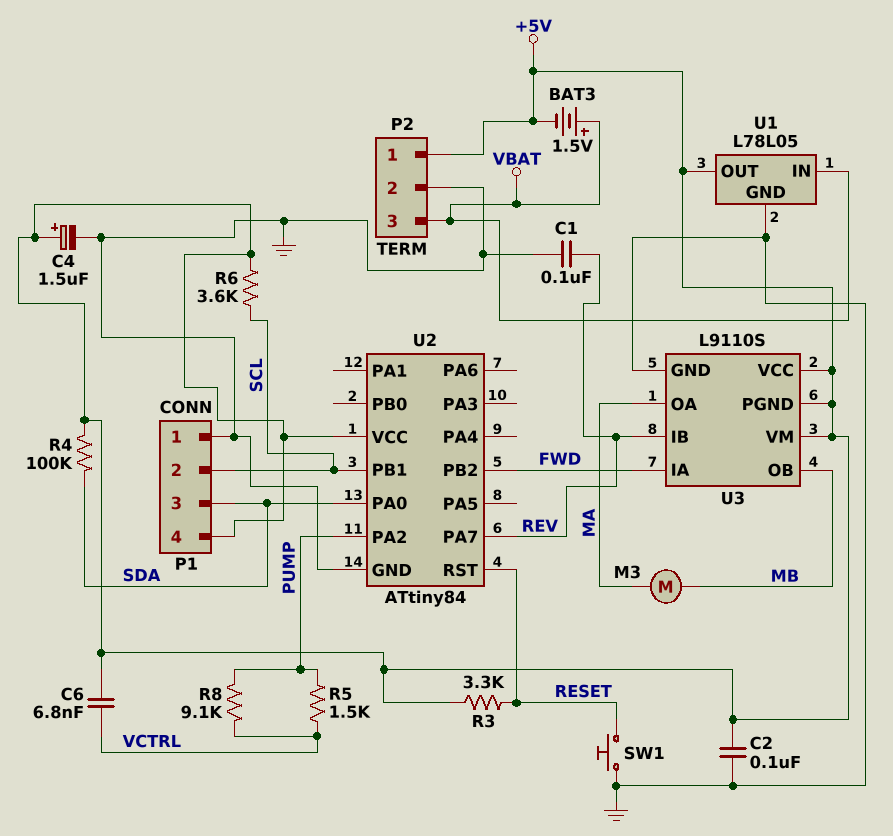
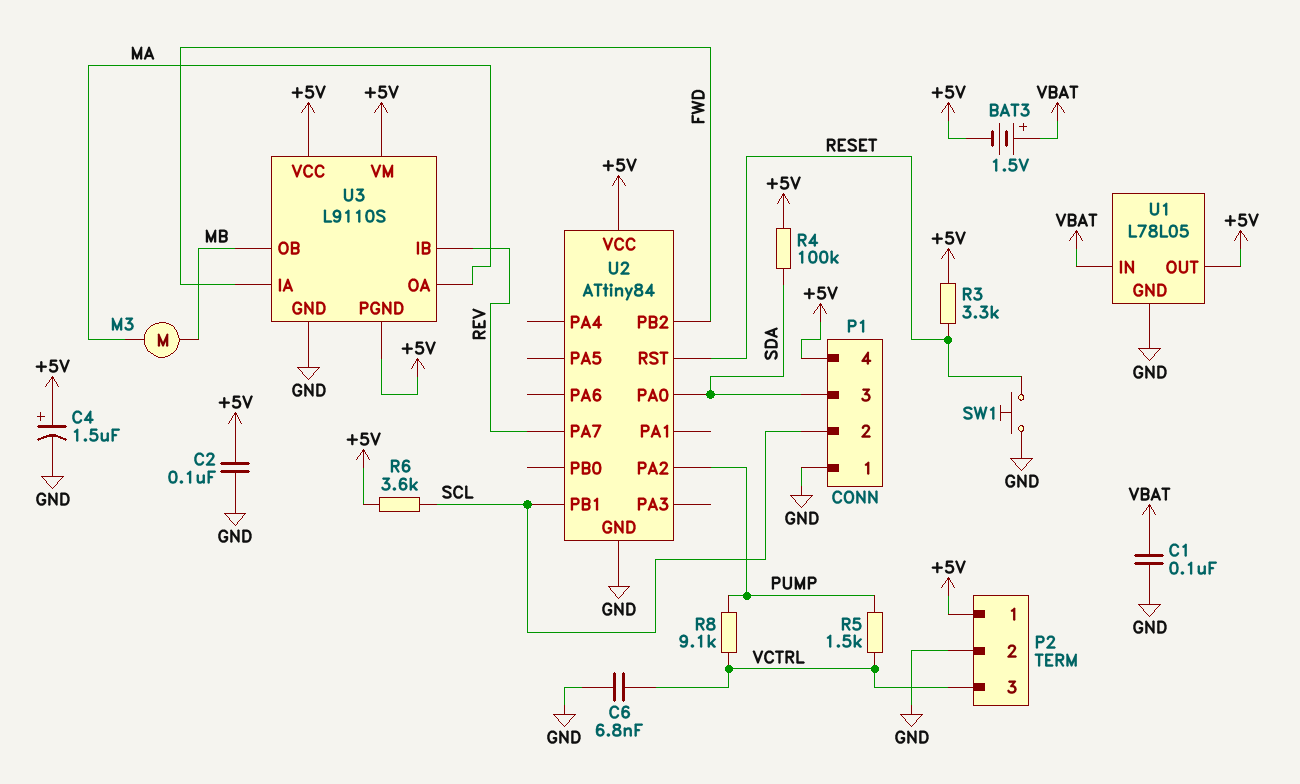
C1: 100nF (GND, REV) -> 100nF (GND, VBAT)
C6: 6.8nF (+5V, VCTRL) -> 6.8nF (GND, VCTRL)
P2 pin 3: VBAT -> VCTRL

